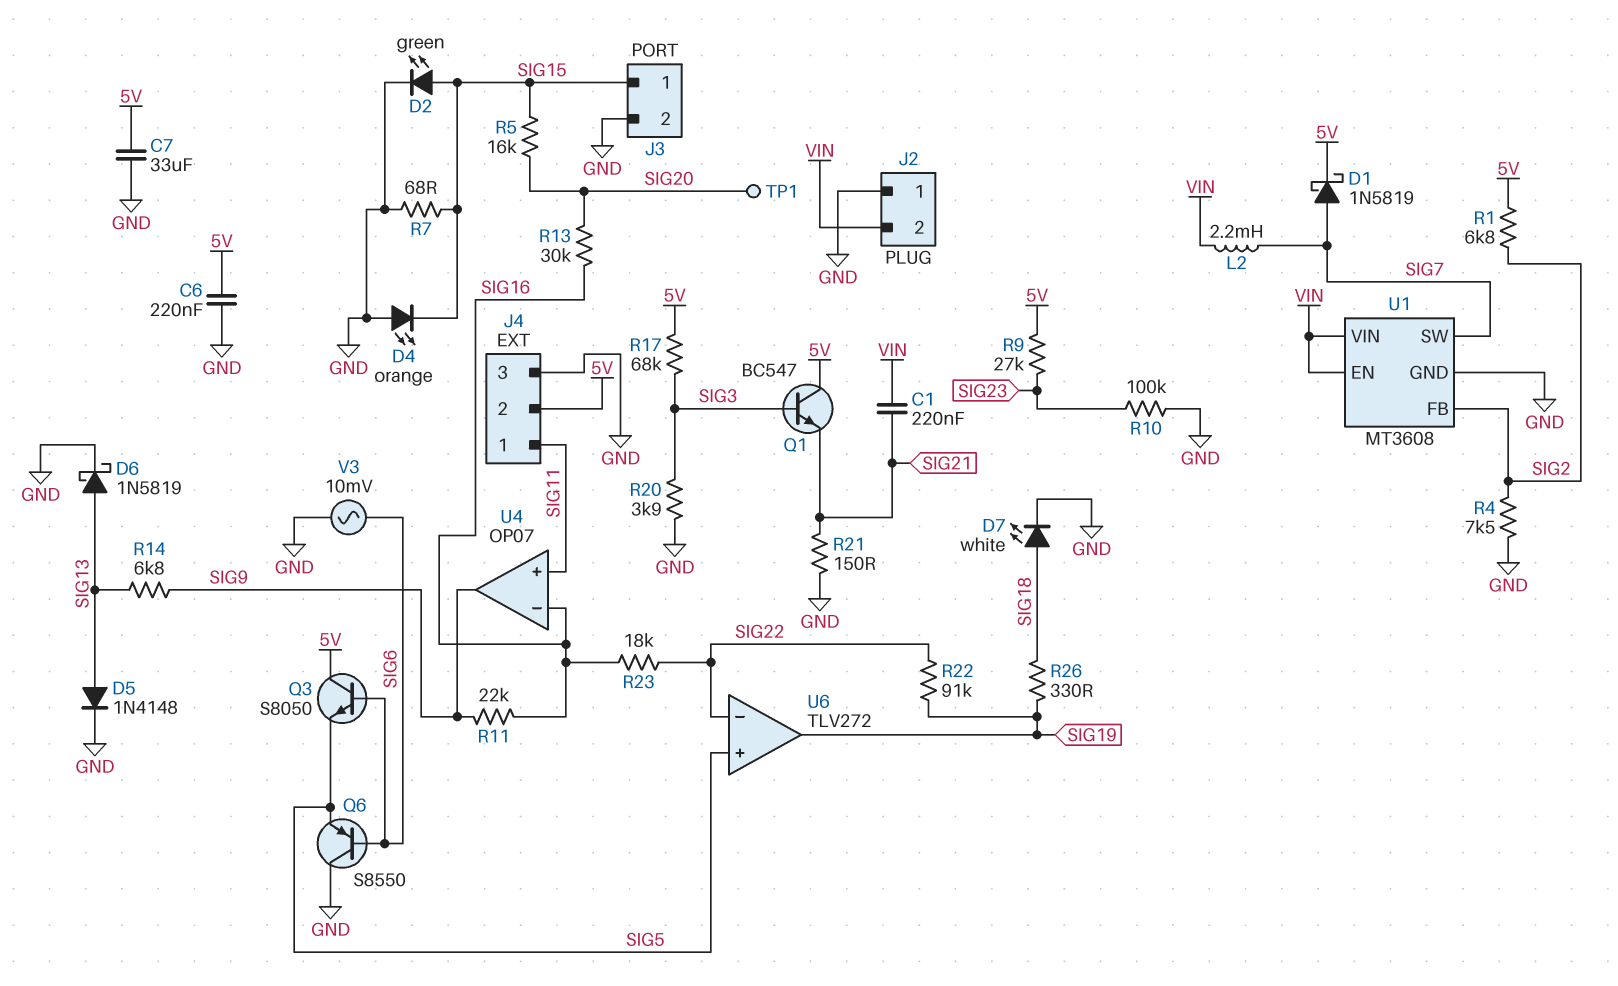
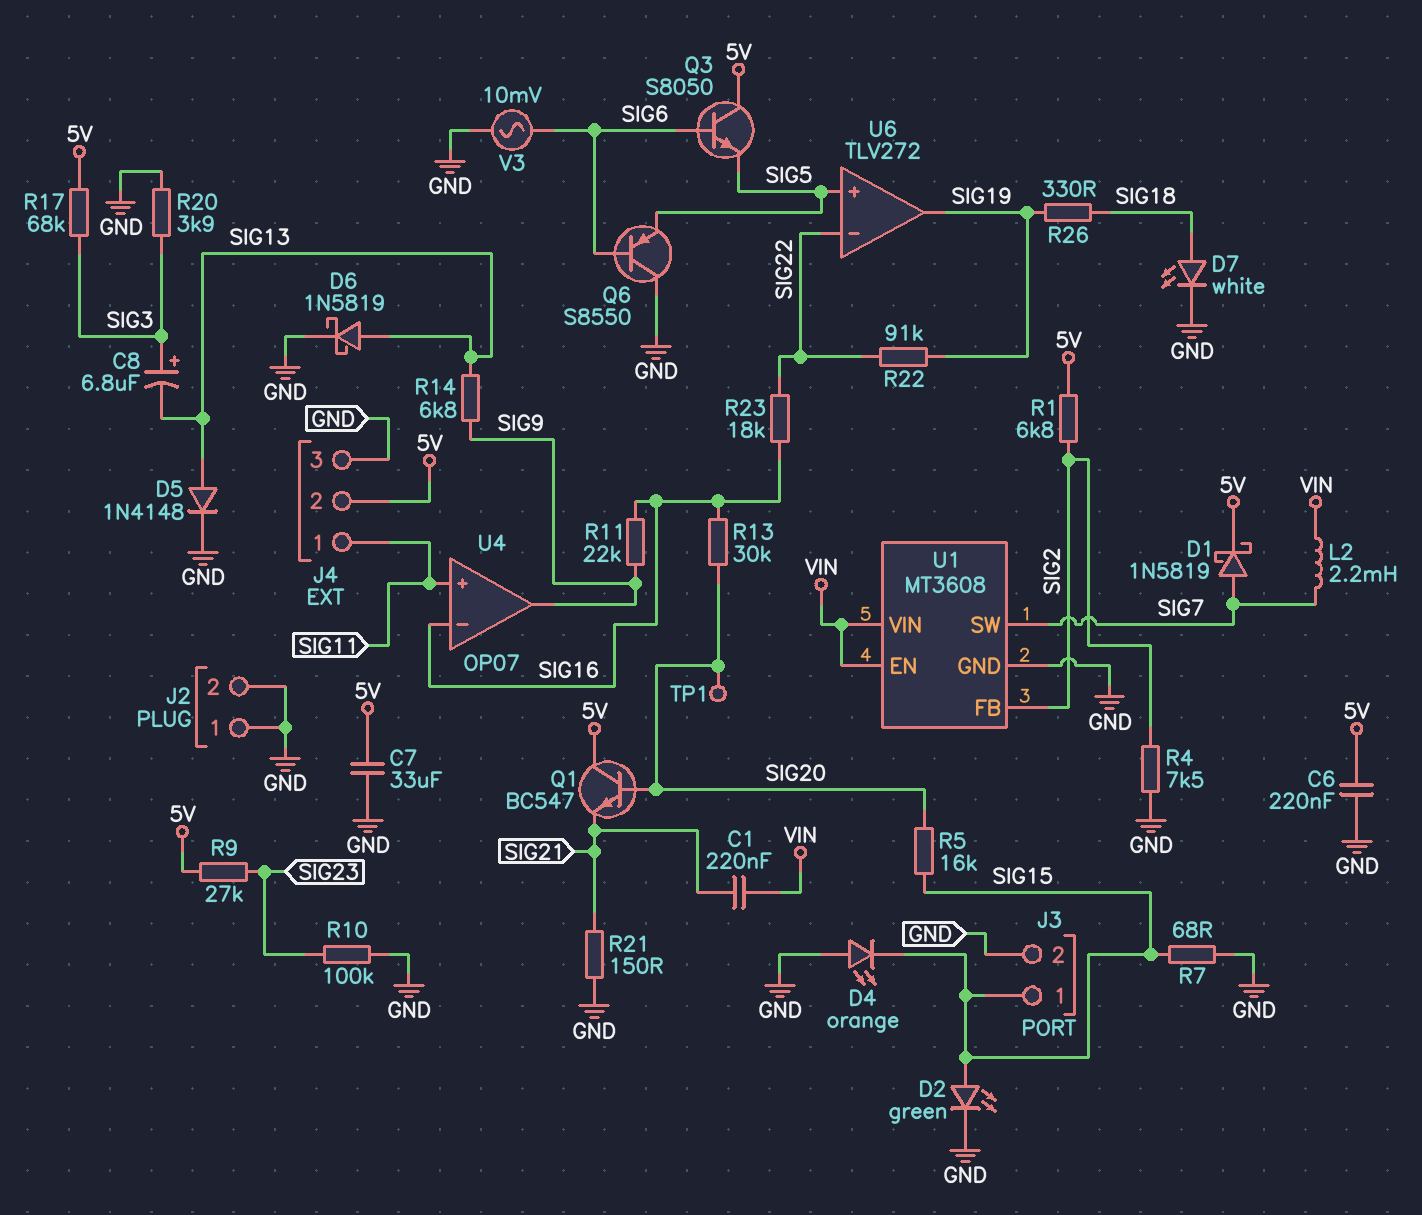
C8: none -> 6.8uF (plus SIG3, minus SIG13)
J2 pin 2: VIN -> GND
Q1: NPN BC547 (B SIG3, C 5V, E SIG21) -> NPN BC547 (B SIG20, C 5V, E SIG21)

